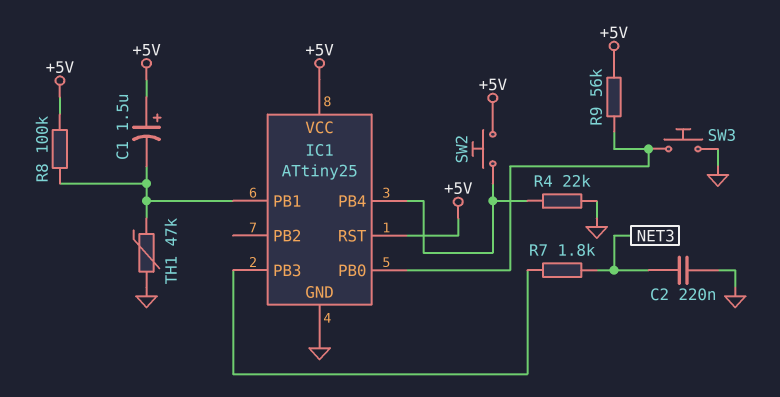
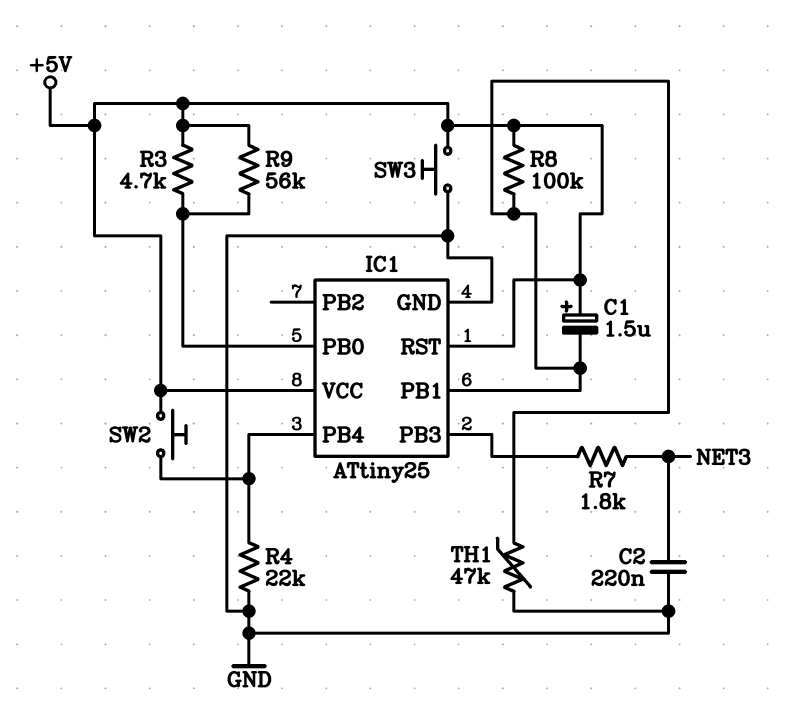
R3: none -> 4.7k (+5V, IC1/PB0)
SW3: button (GND, IC1/PB0) -> button (+5V, GND)

